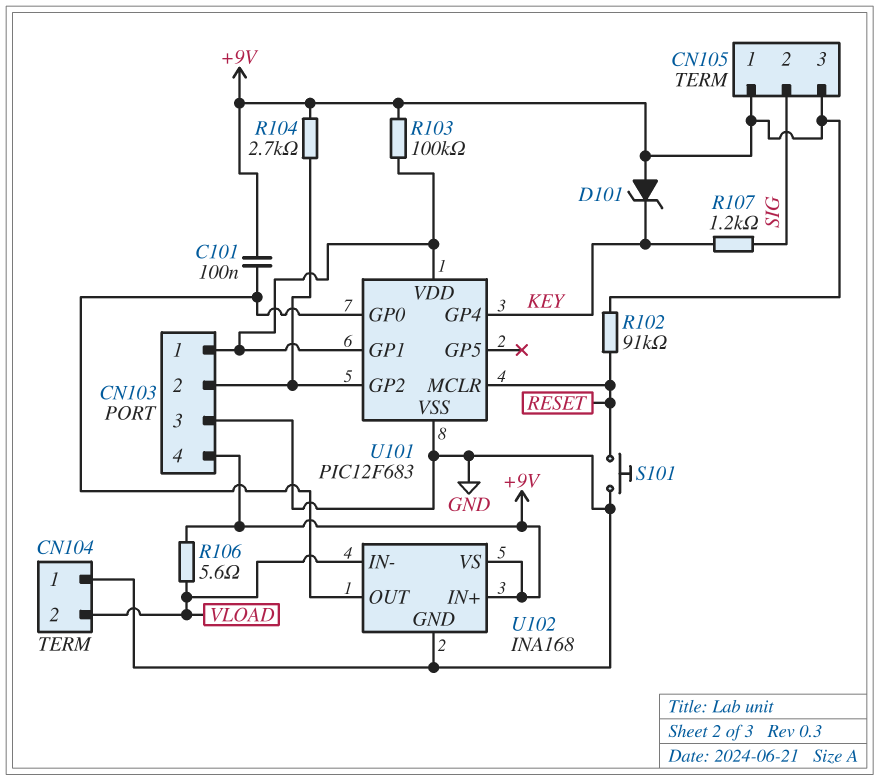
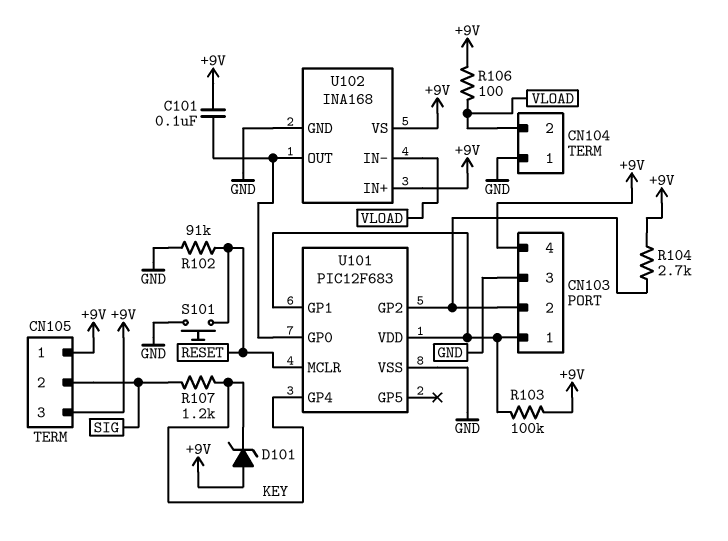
R102: 91k (+9V, RESET) -> 91k (GND, RESET)
R106: 5.6 (+9V, VLOAD) -> 100 (+9V, VLOAD)

